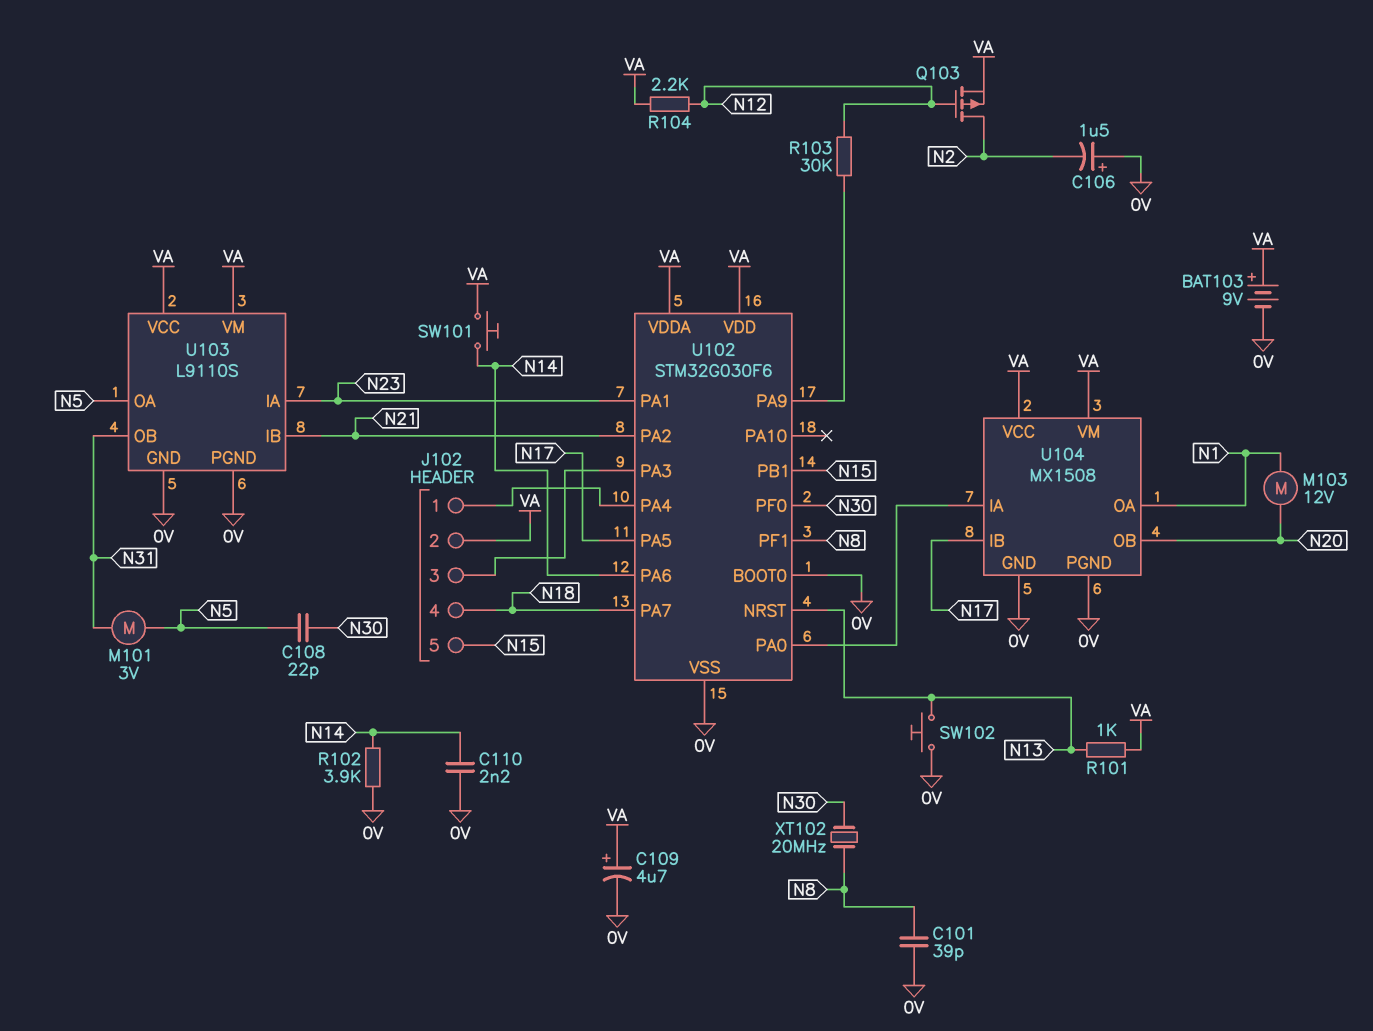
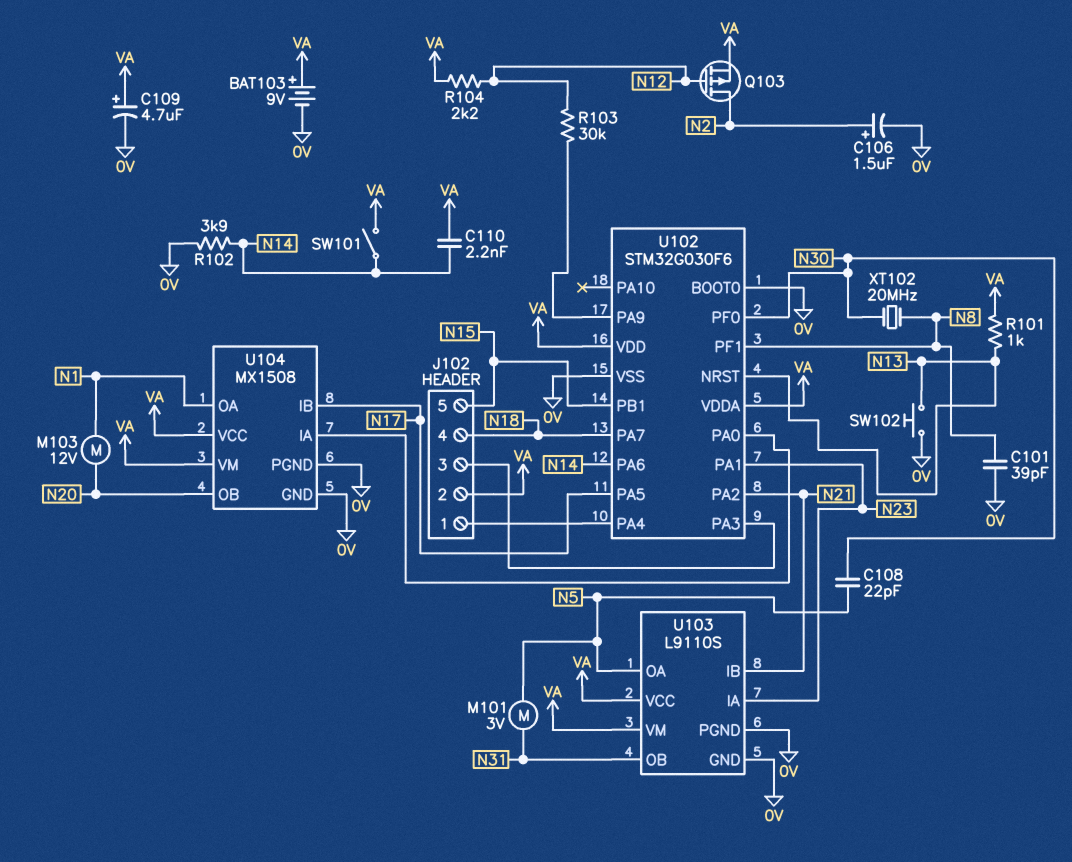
C106: 1.5uF (plus 0V, minus N2) -> 1.5uF (plus N2, minus 0V)
C110: 2.2nF (0V, N14) -> 2.2nF (N14, VA)
SW101: button (N14, VA) -> switch (N14, VA)

